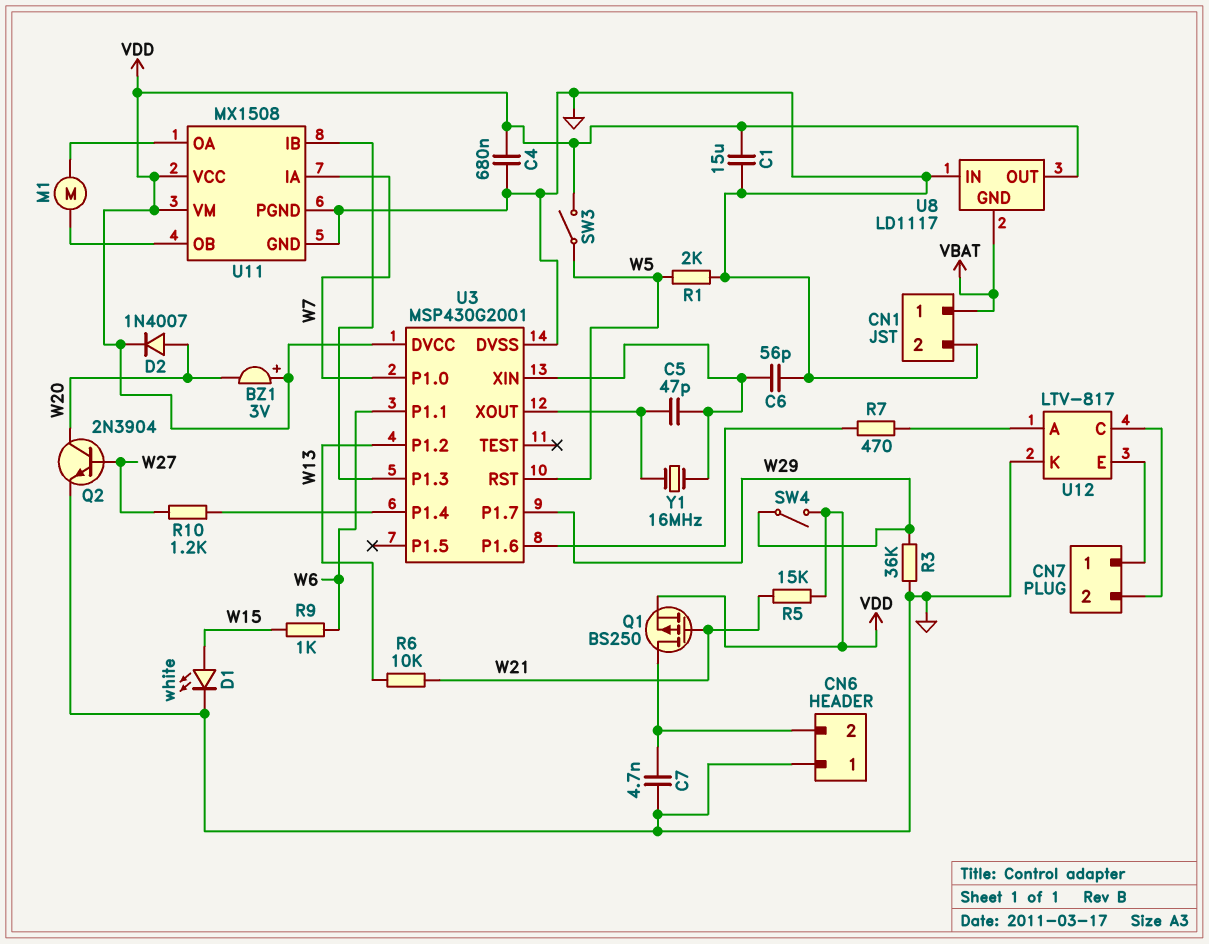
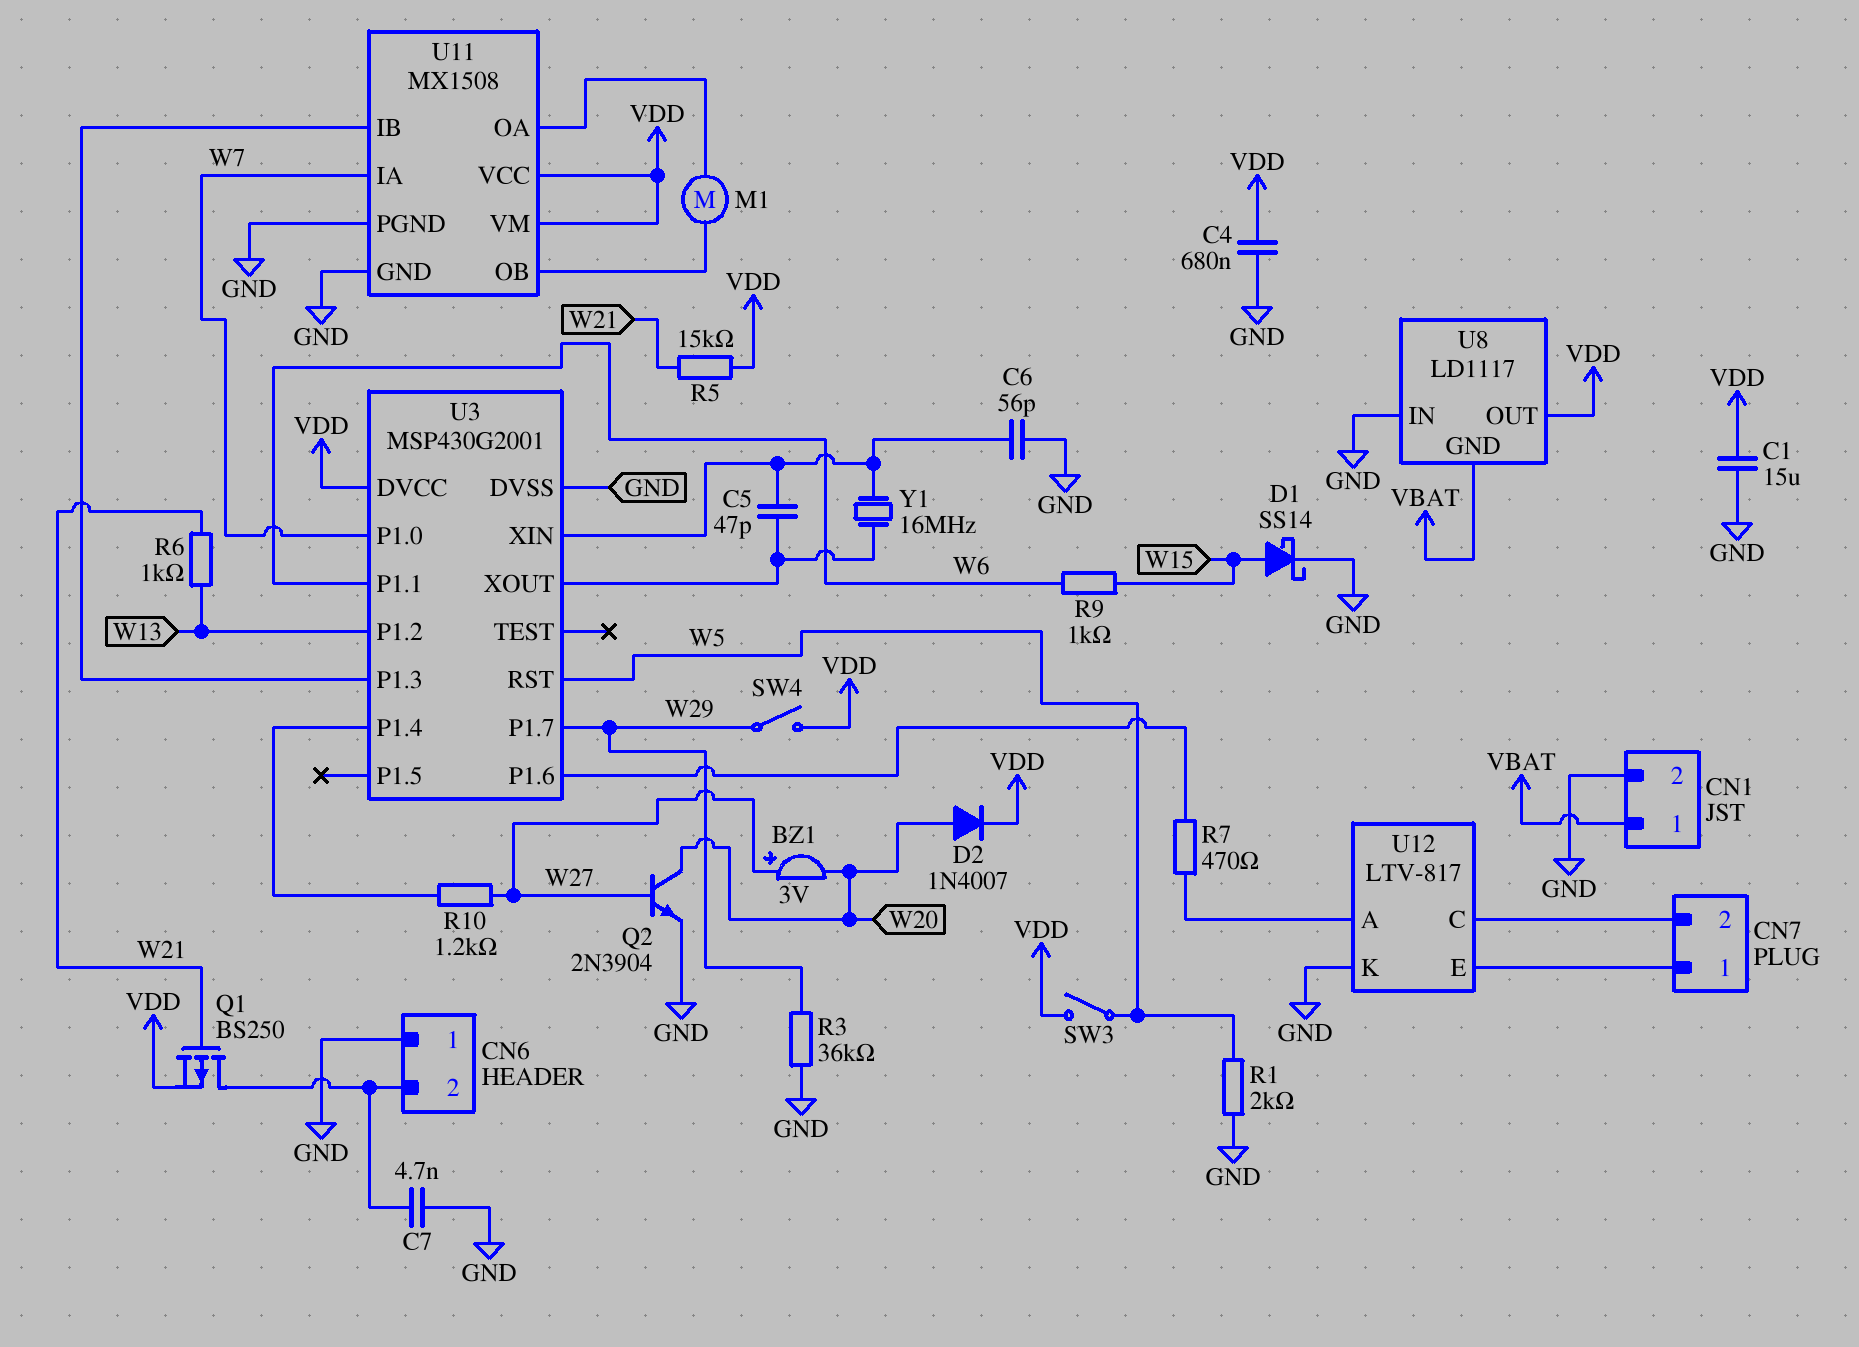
BZ1: buzzer 3V (plus VDD, minus W20) -> buzzer 3V (plus W27, minus W20)
D1: LED white (A W15, K GND) -> schottky SS14 (A W15, K GND)
R6: 10k (W13, W21) -> 1k (W13, W21)

